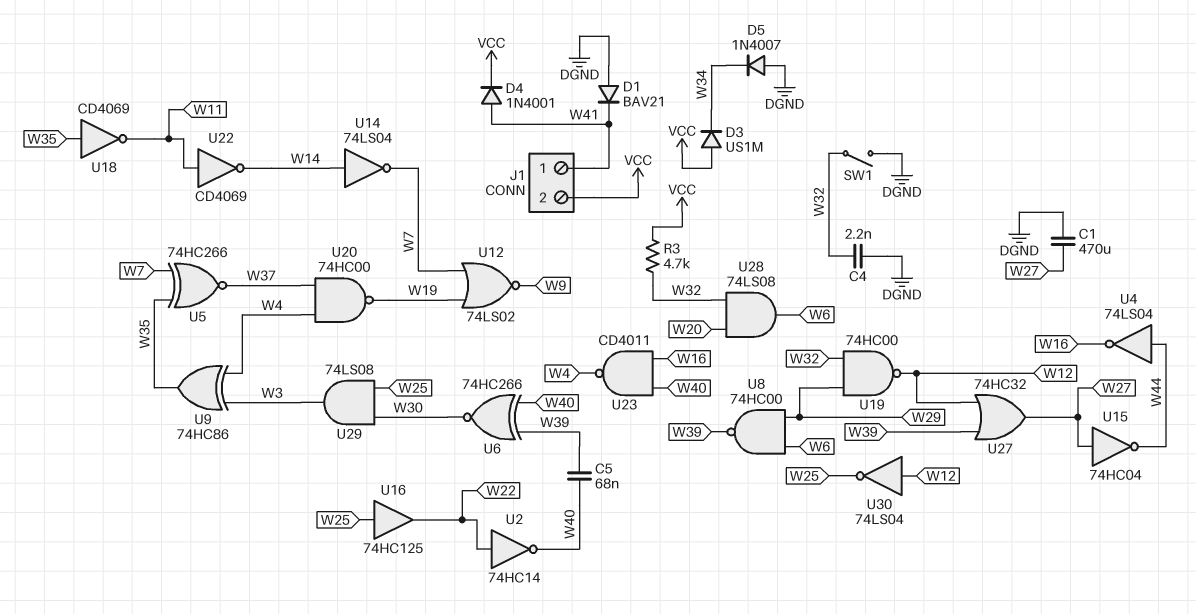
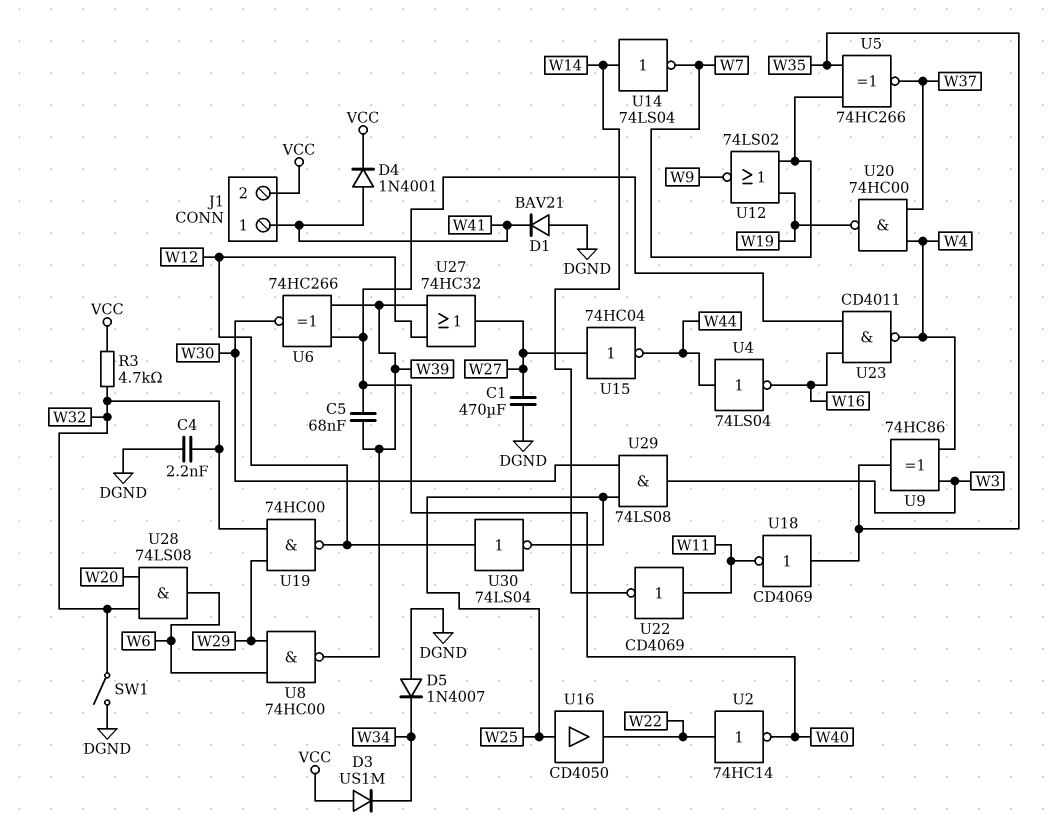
U16: buffer 74HC125 (in W25, out W22) -> buffer CD4050 (in W25, out W22)

